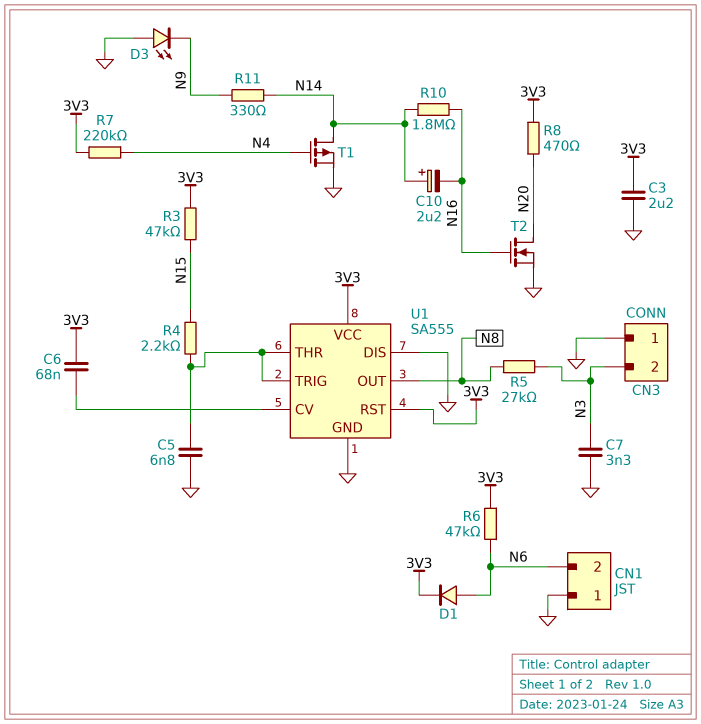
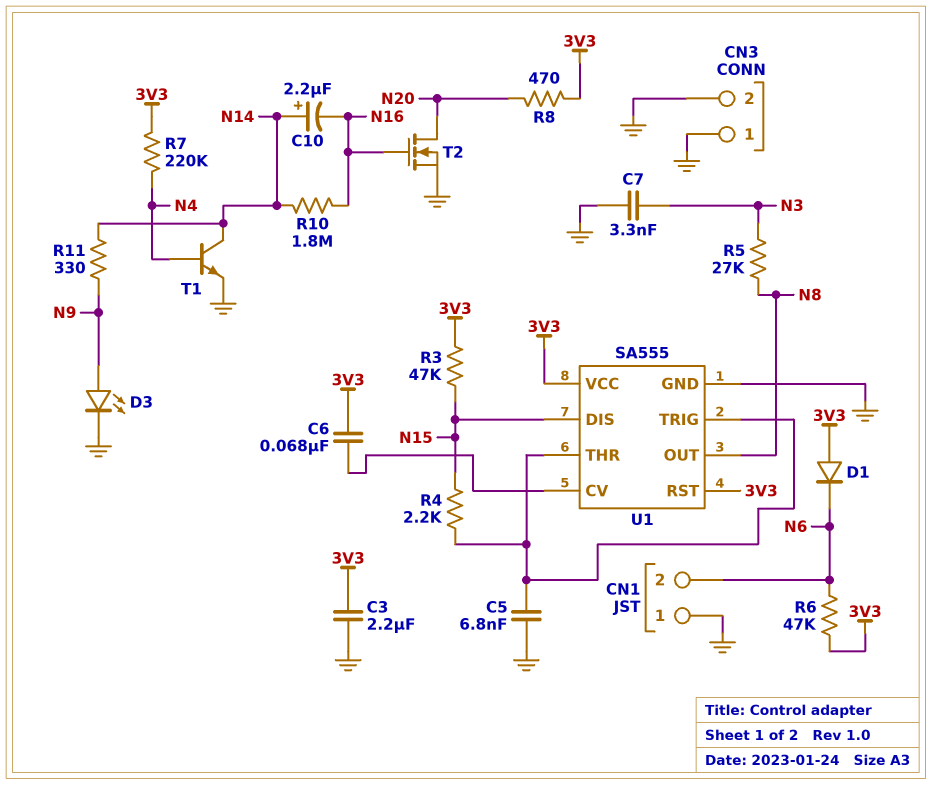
CN3 pin 2: N3 -> GND
D1: diode (A N6, K 3V3) -> diode (A 3V3, K N6)
D3: LED (A GND, K N9) -> LED (A N9, K GND)
T1: PMOS (G N4, D N14, S GND) -> NPN (B N4, C N14, E GND)
U1 pin DIS: GND -> N15

